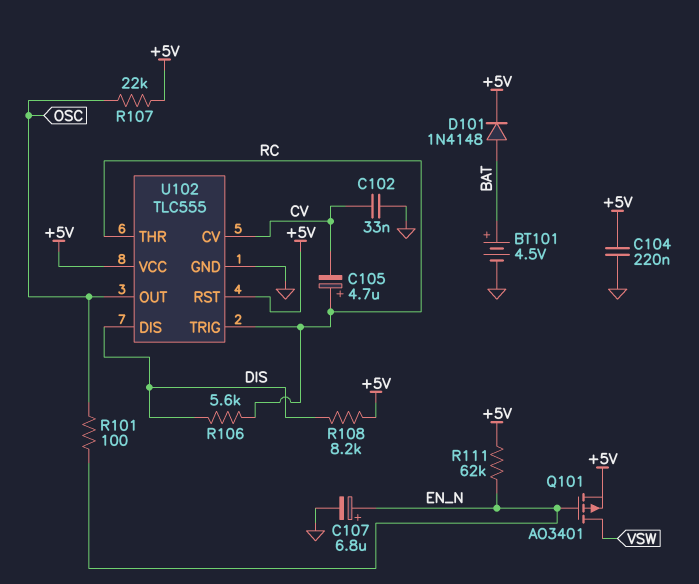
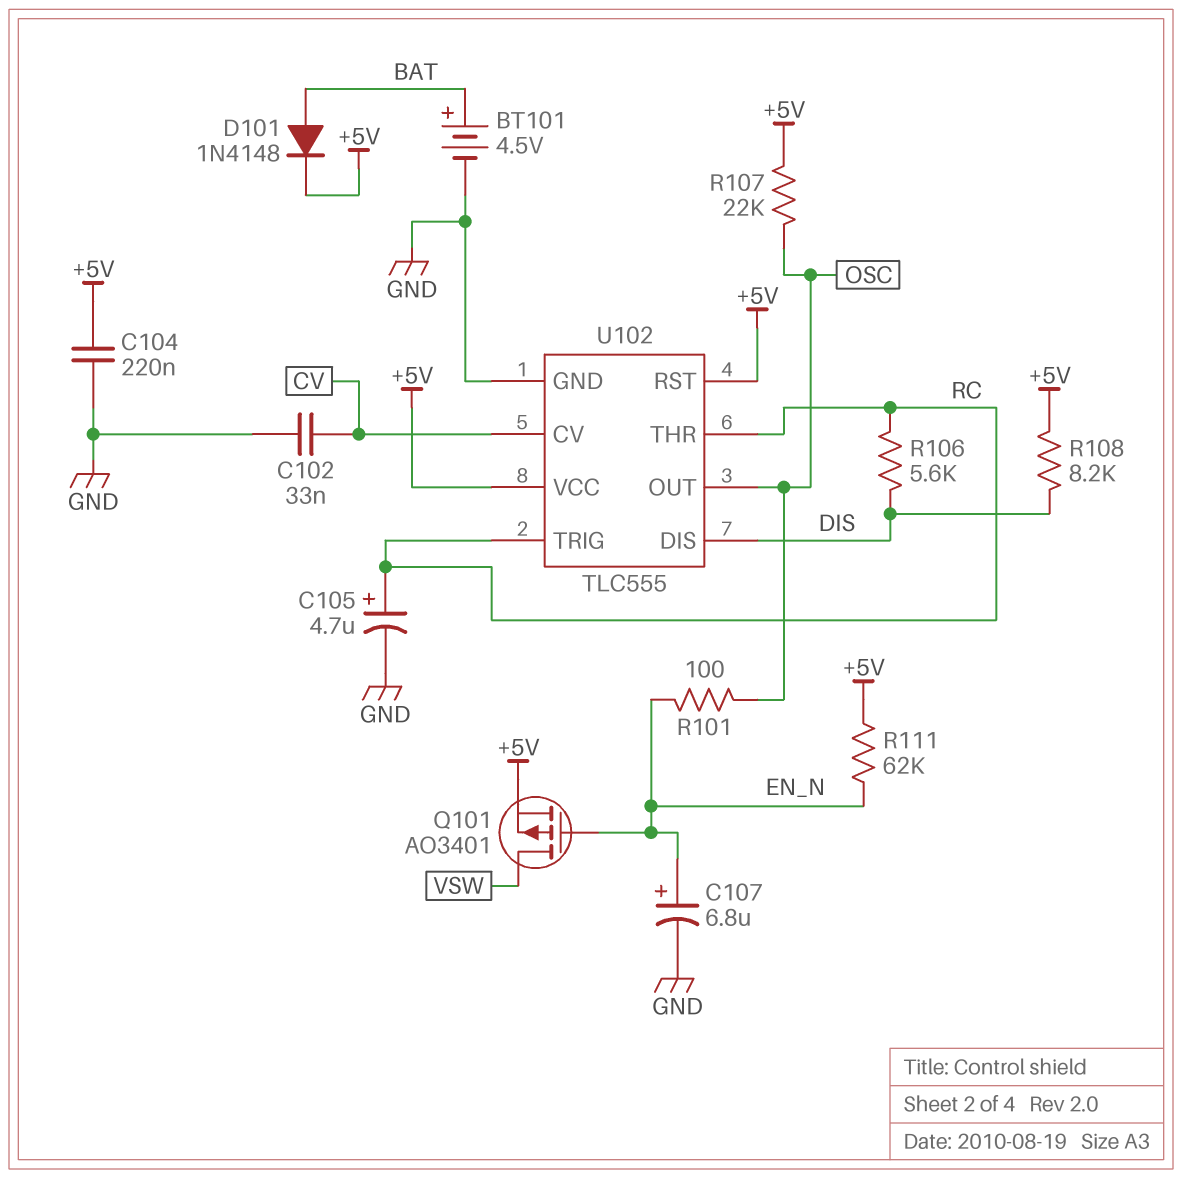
C105: 4.7uF (plus RC, minus CV) -> 4.7uF (plus RC, minus GND)

